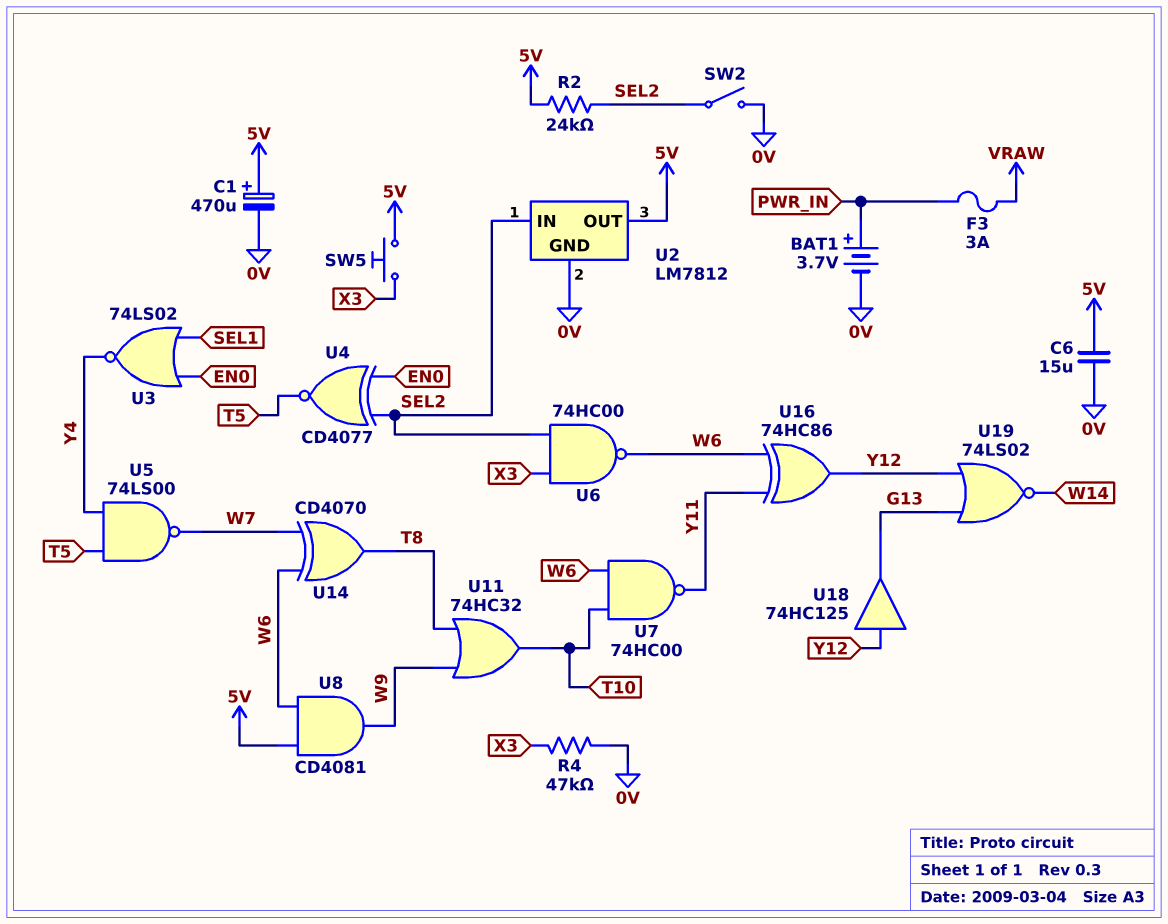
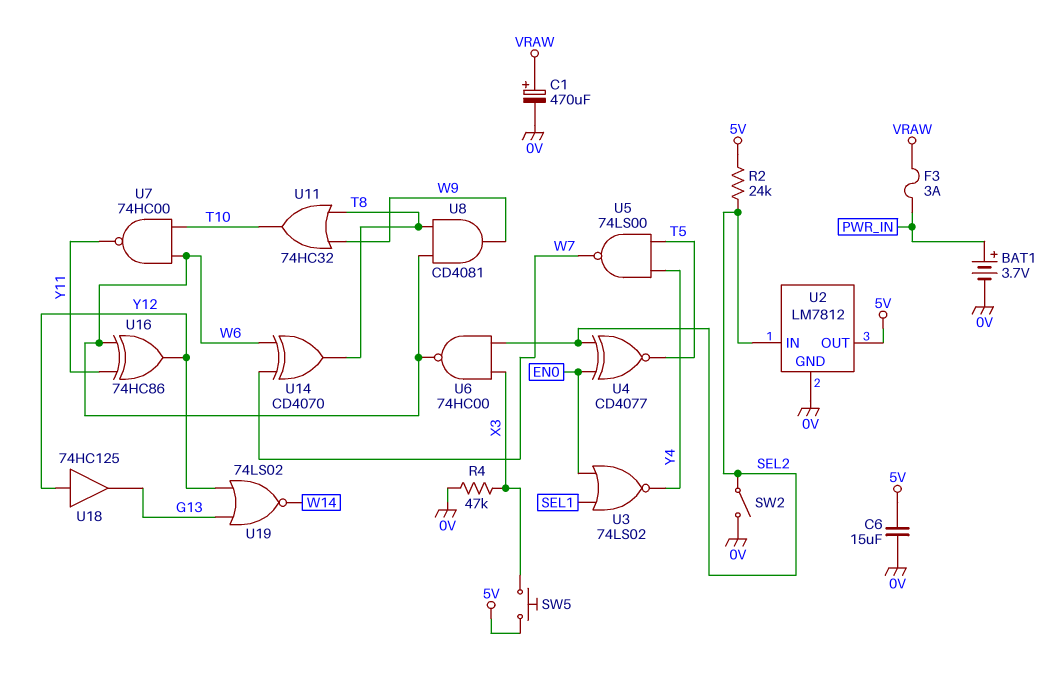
C1: 470uF (plus 5V, minus 0V) -> 470uF (plus VRAW, minus 0V)
U8: AND CD4081 (in 5V, in W6, out W9) -> AND CD4081 (in T8, in W6, out W9)

